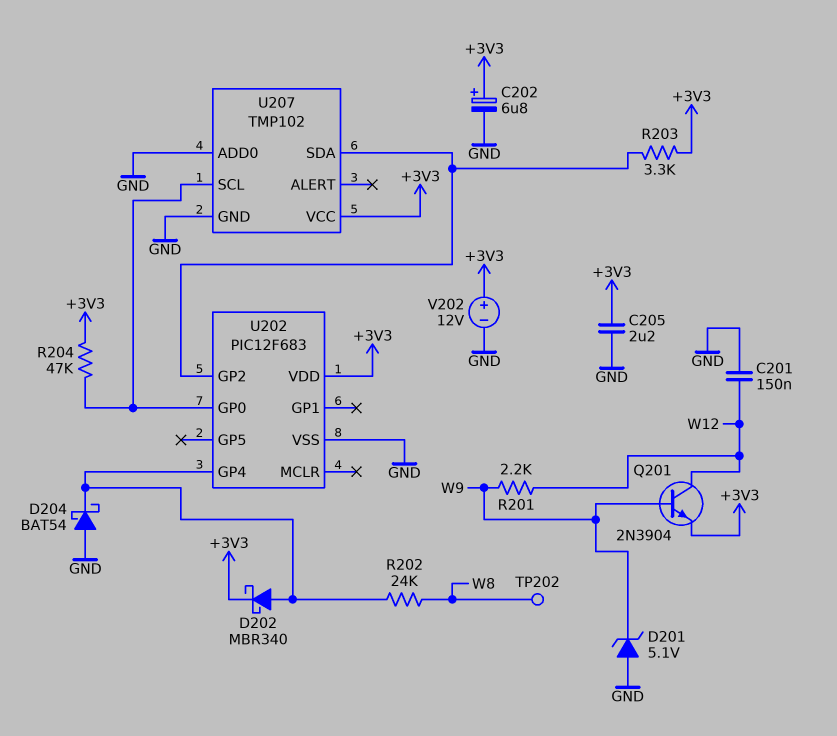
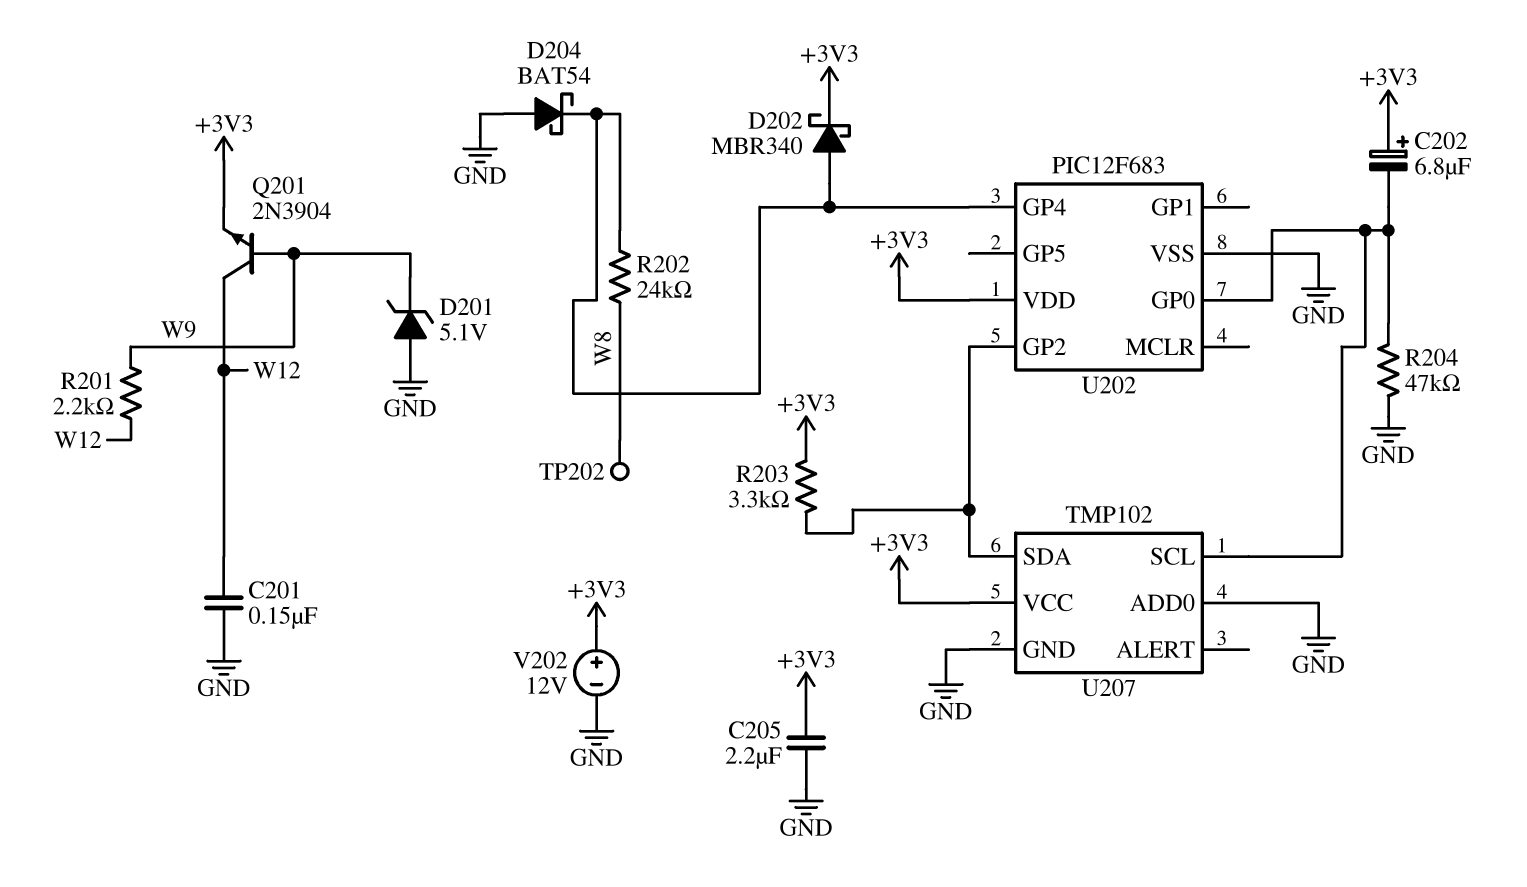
C202: 6.8uF (plus +3V3, minus GND) -> 6.8uF (plus +3V3, minus U202/GP0)
R204: 47k (+3V3, U202/GP0) -> 47k (GND, U202/GP0)

